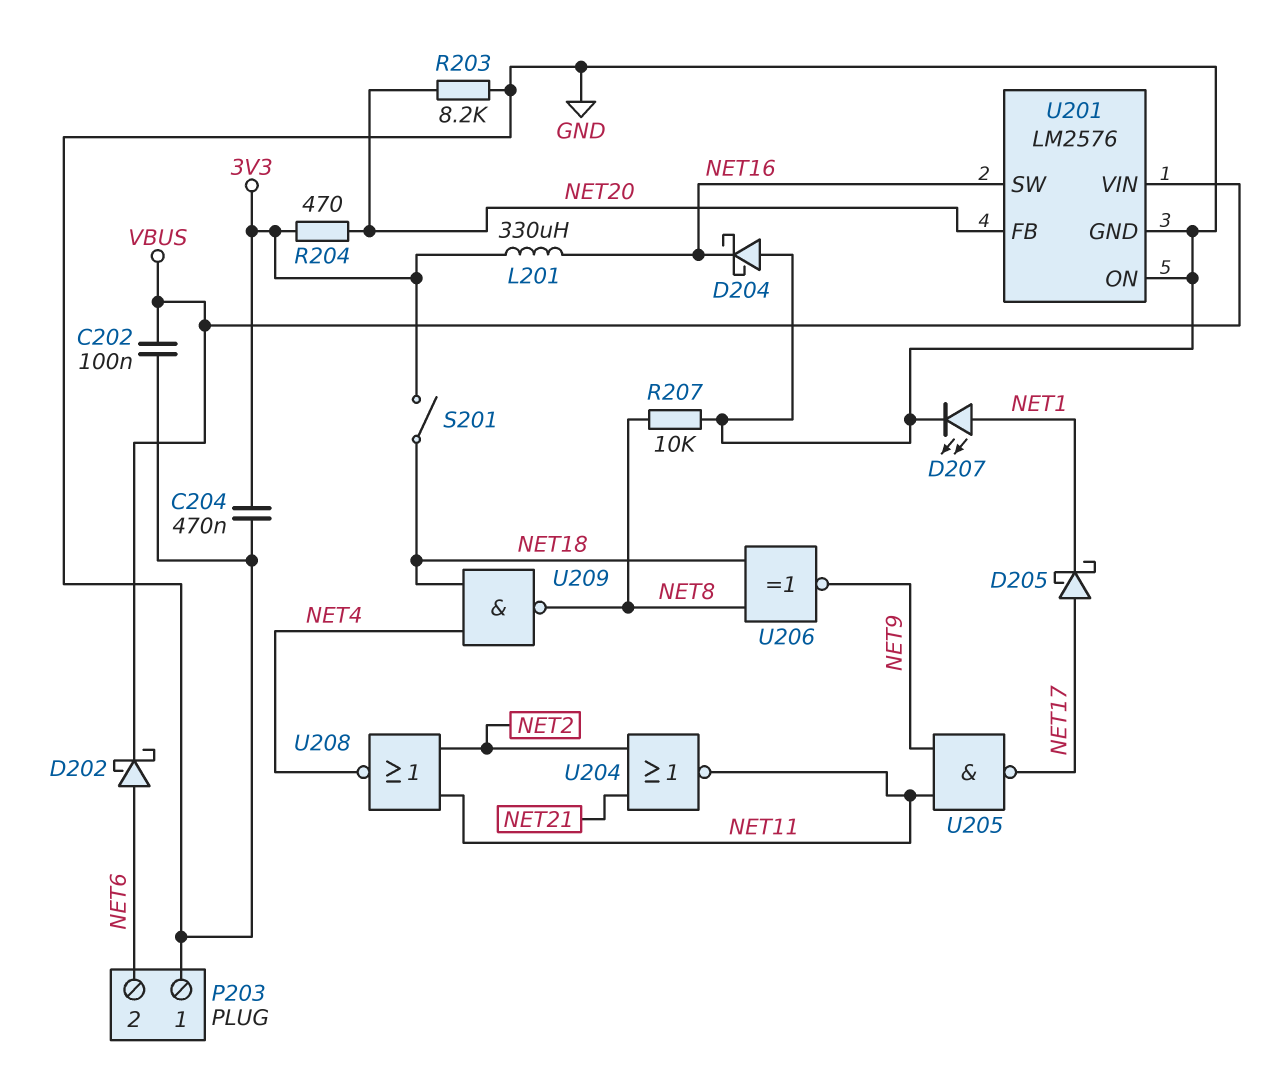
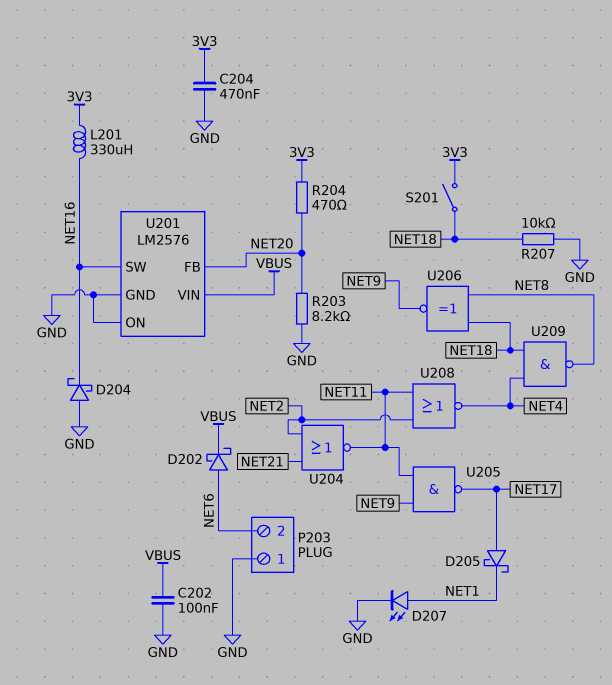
R207: 10k (GND, NET8) -> 10k (GND, NET18)

